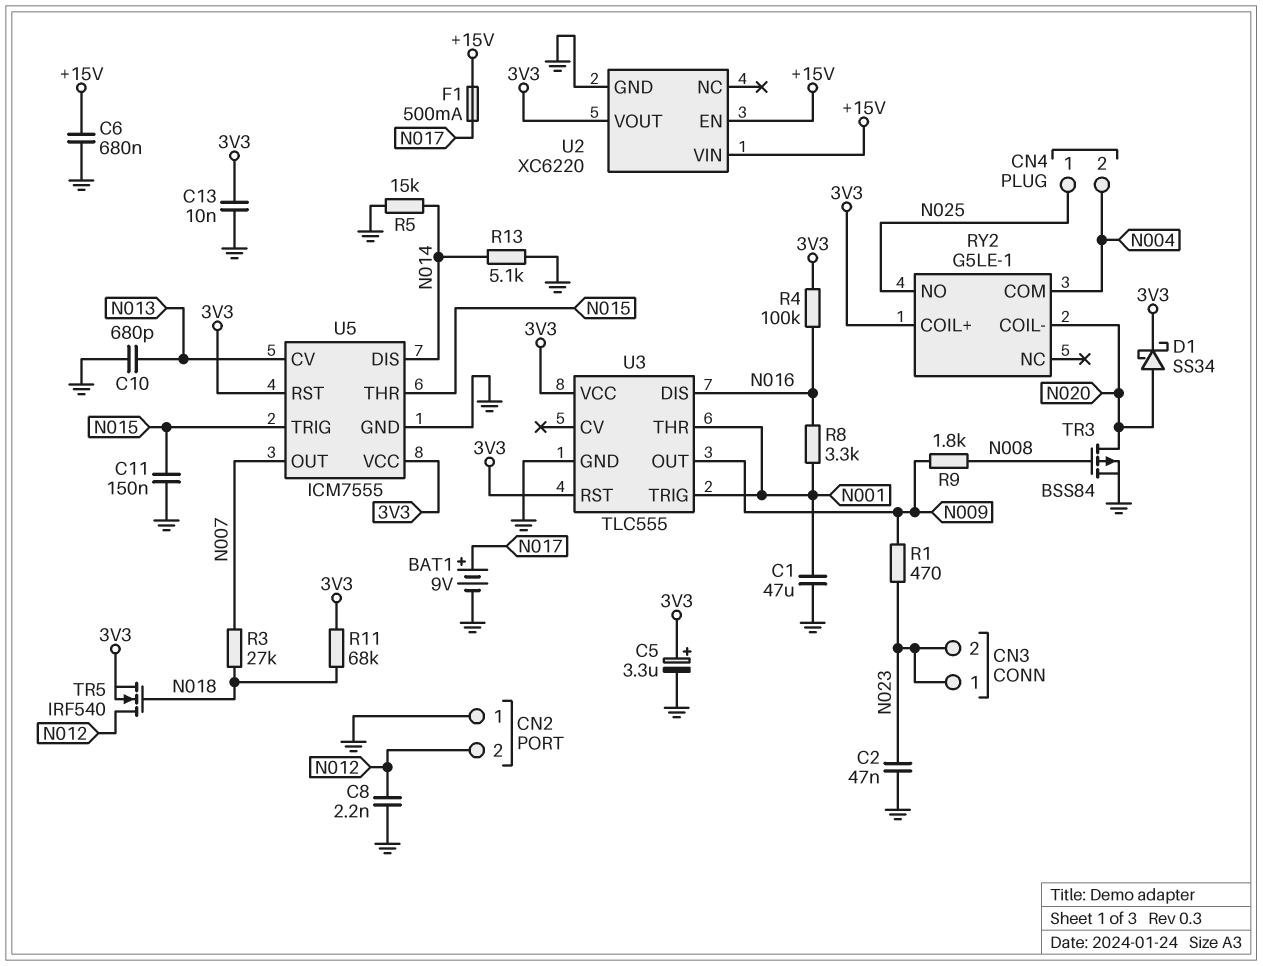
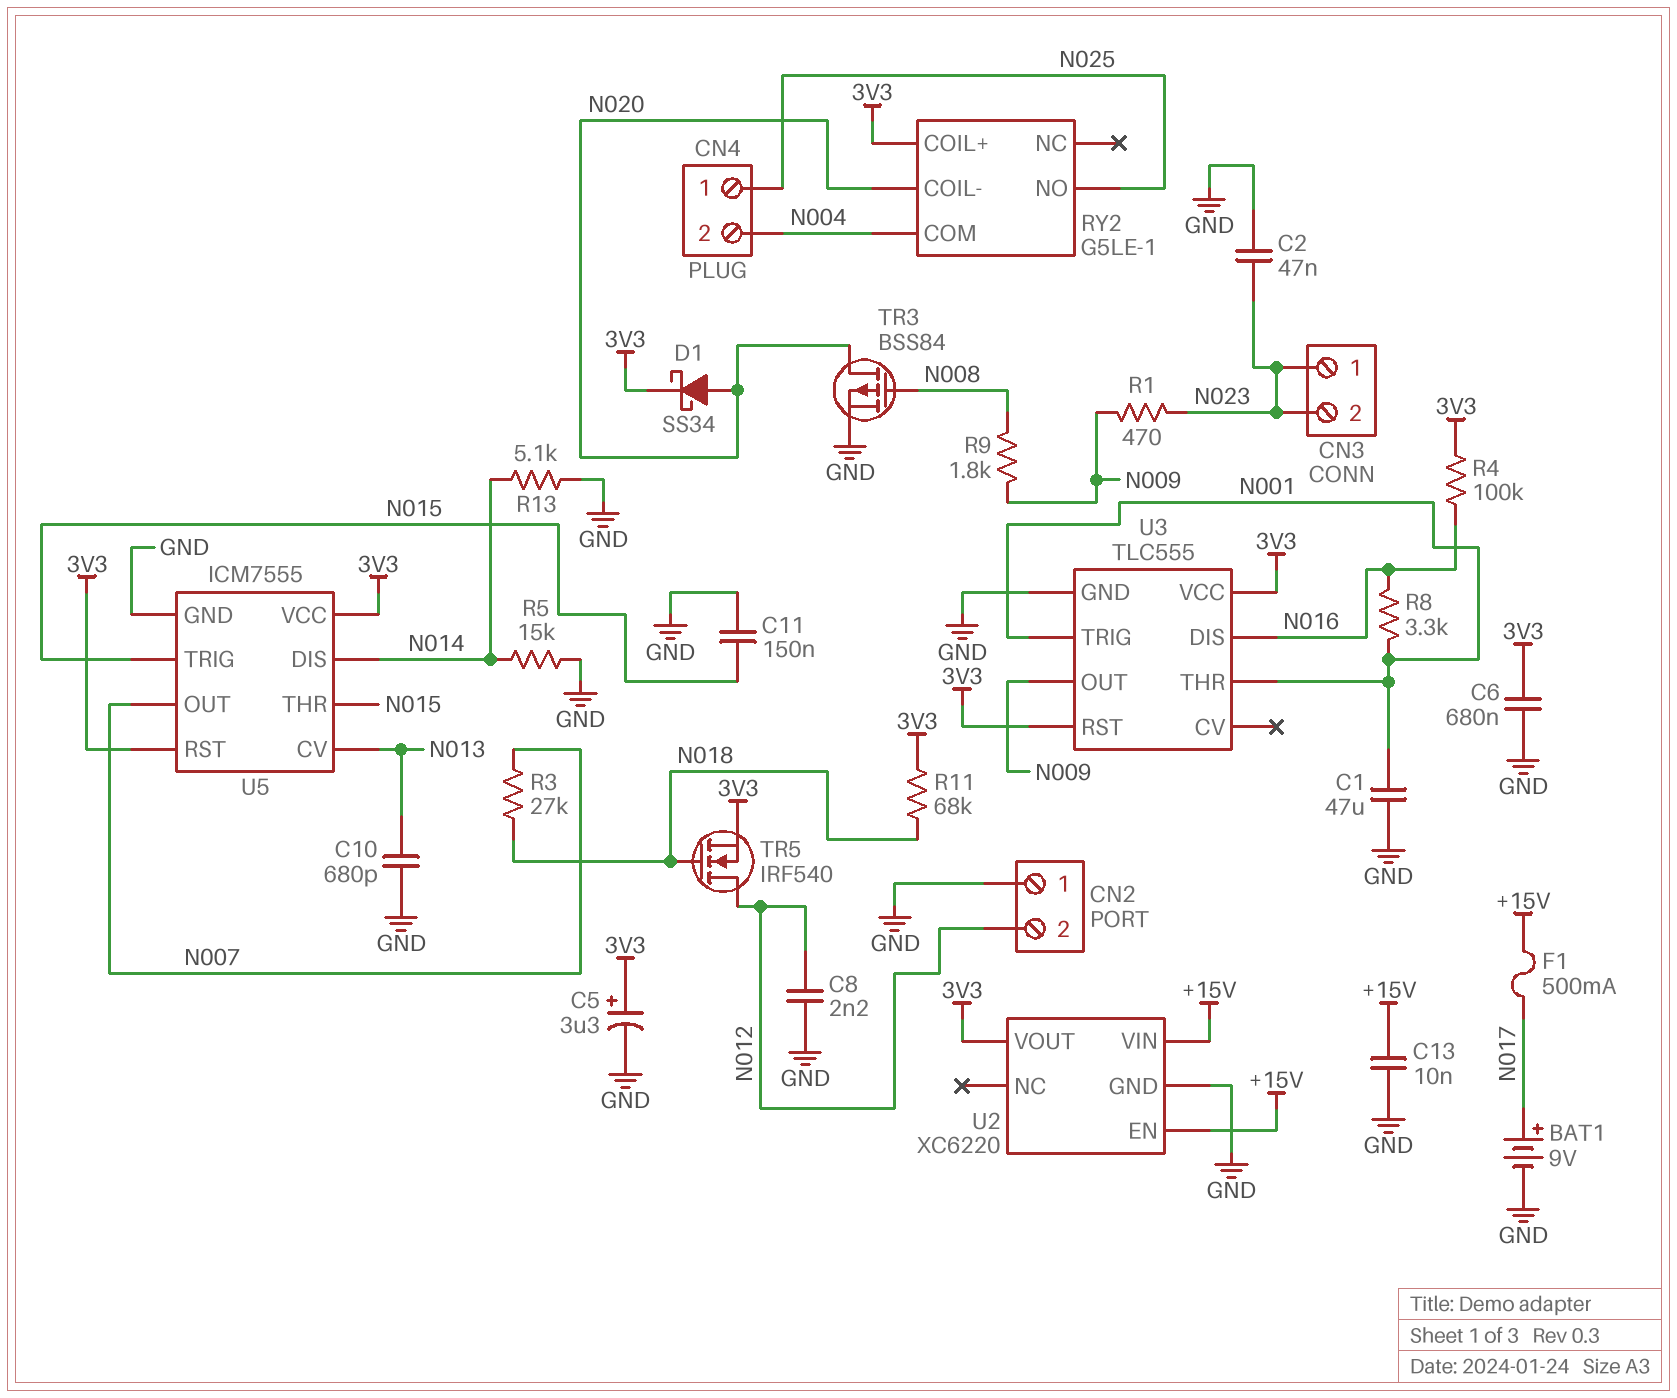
C6: 680nF (+15V, GND) -> 680nF (3V3, GND)
C13: 10nF (3V3, GND) -> 10nF (+15V, GND)

